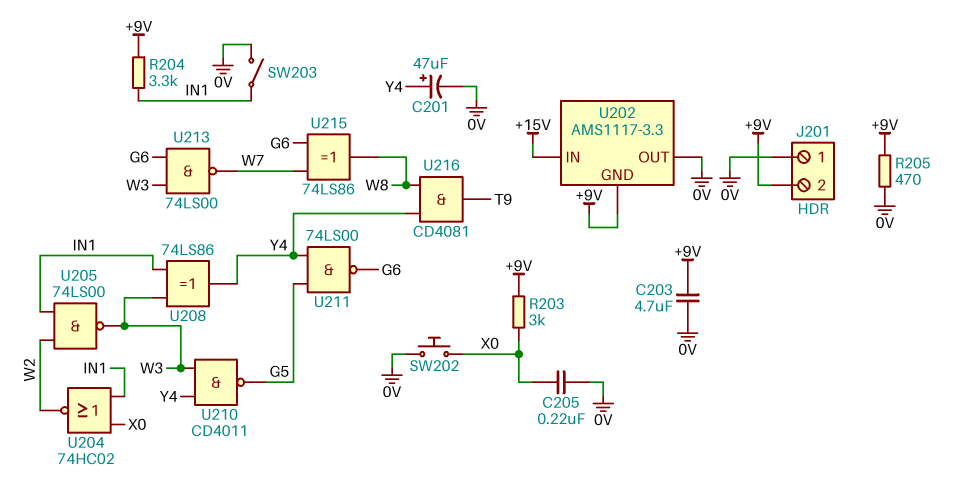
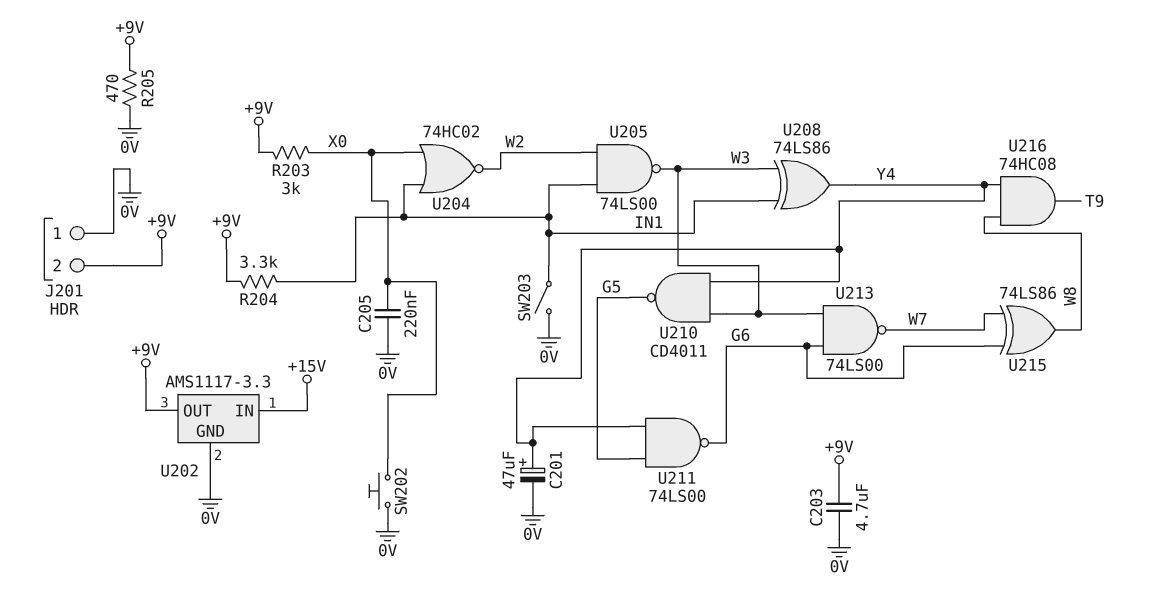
U202 pin GND: +9V -> 0V
U202 pin OUT: 0V -> +9V
U216: AND CD4081 (in W8, in Y4, out T9) -> AND 74HC08 (in W8, in Y4, out T9)

